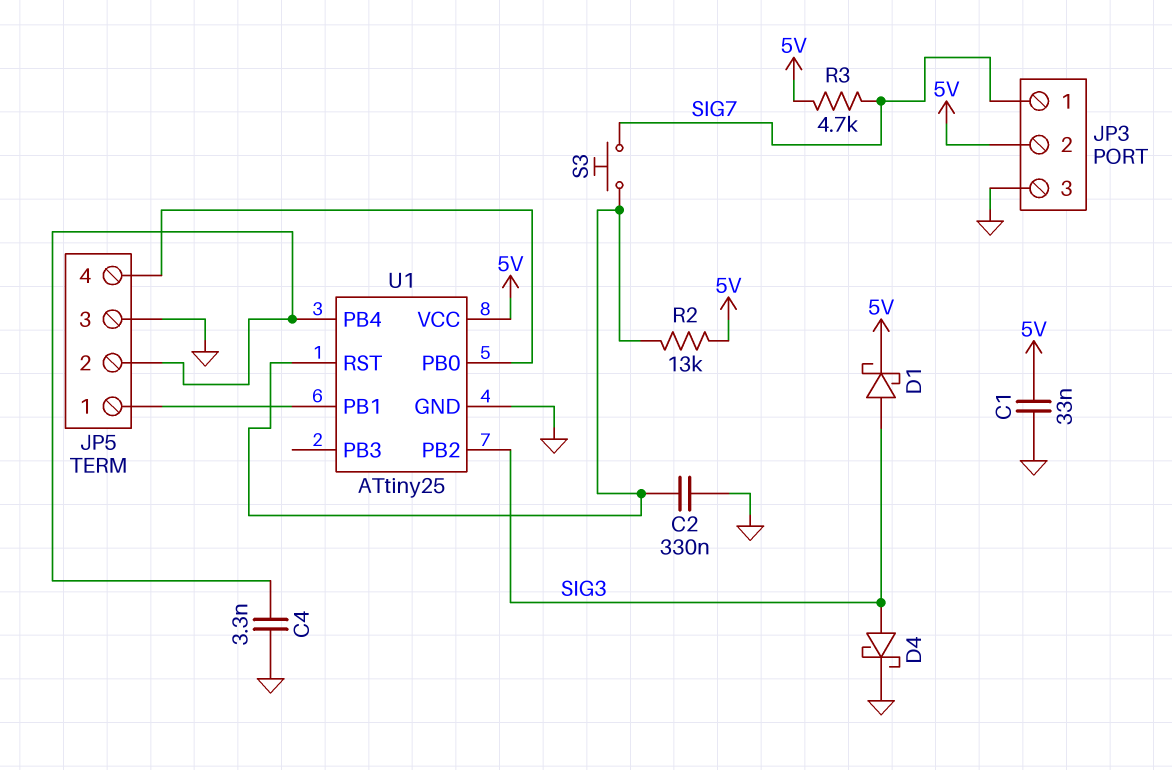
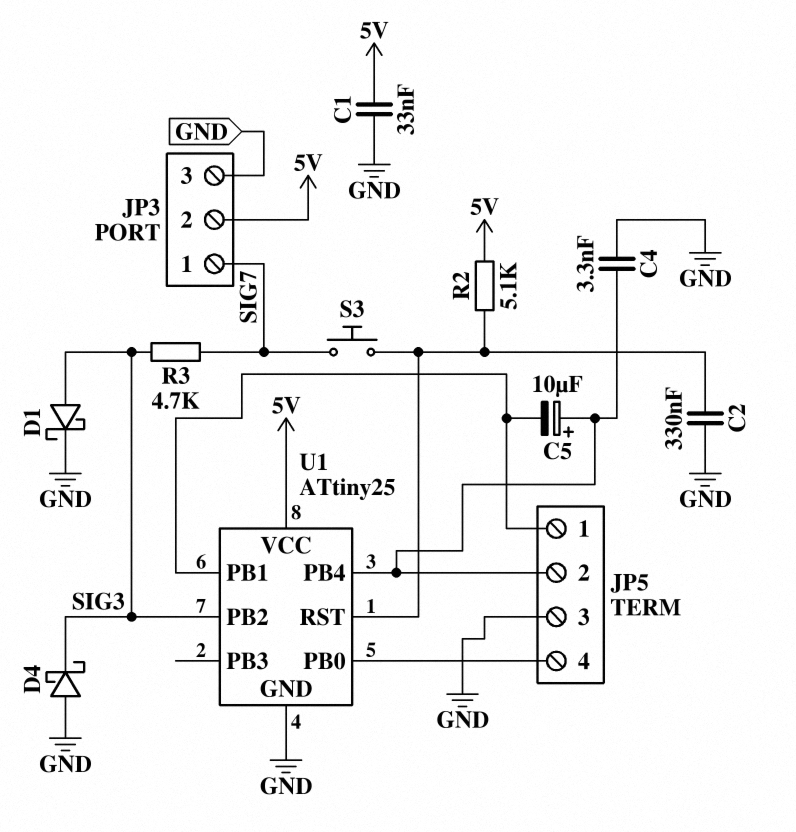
C5: none -> 10uF (plus JP5/2, minus JP5/1)
D1: schottky (A SIG3, K 5V) -> schottky (A SIG3, K GND)
D4: schottky (A SIG3, K GND) -> schottky (A GND, K SIG3)
R2: 13k (5V, U1/RST) -> 5.1k (5V, U1/RST)
R3: 4.7k (5V, SIG7) -> 4.7k (SIG3, SIG7)

